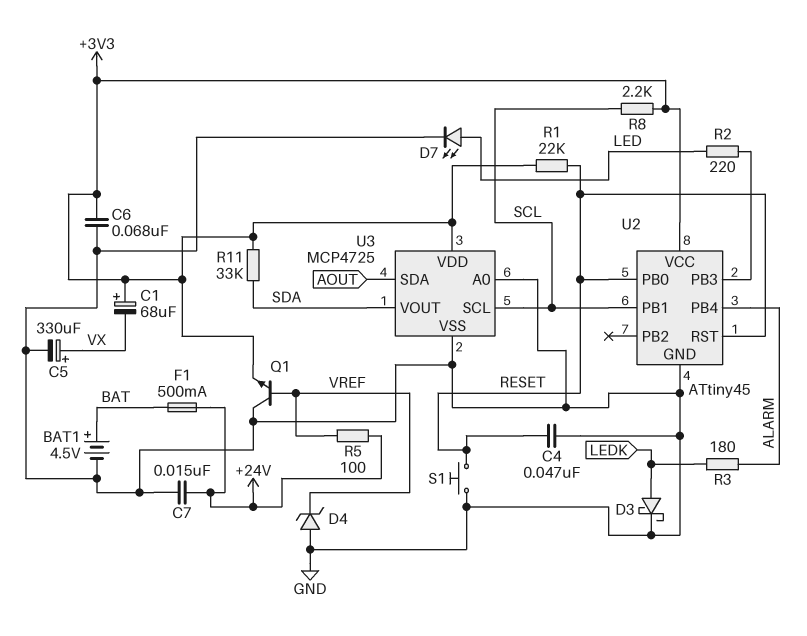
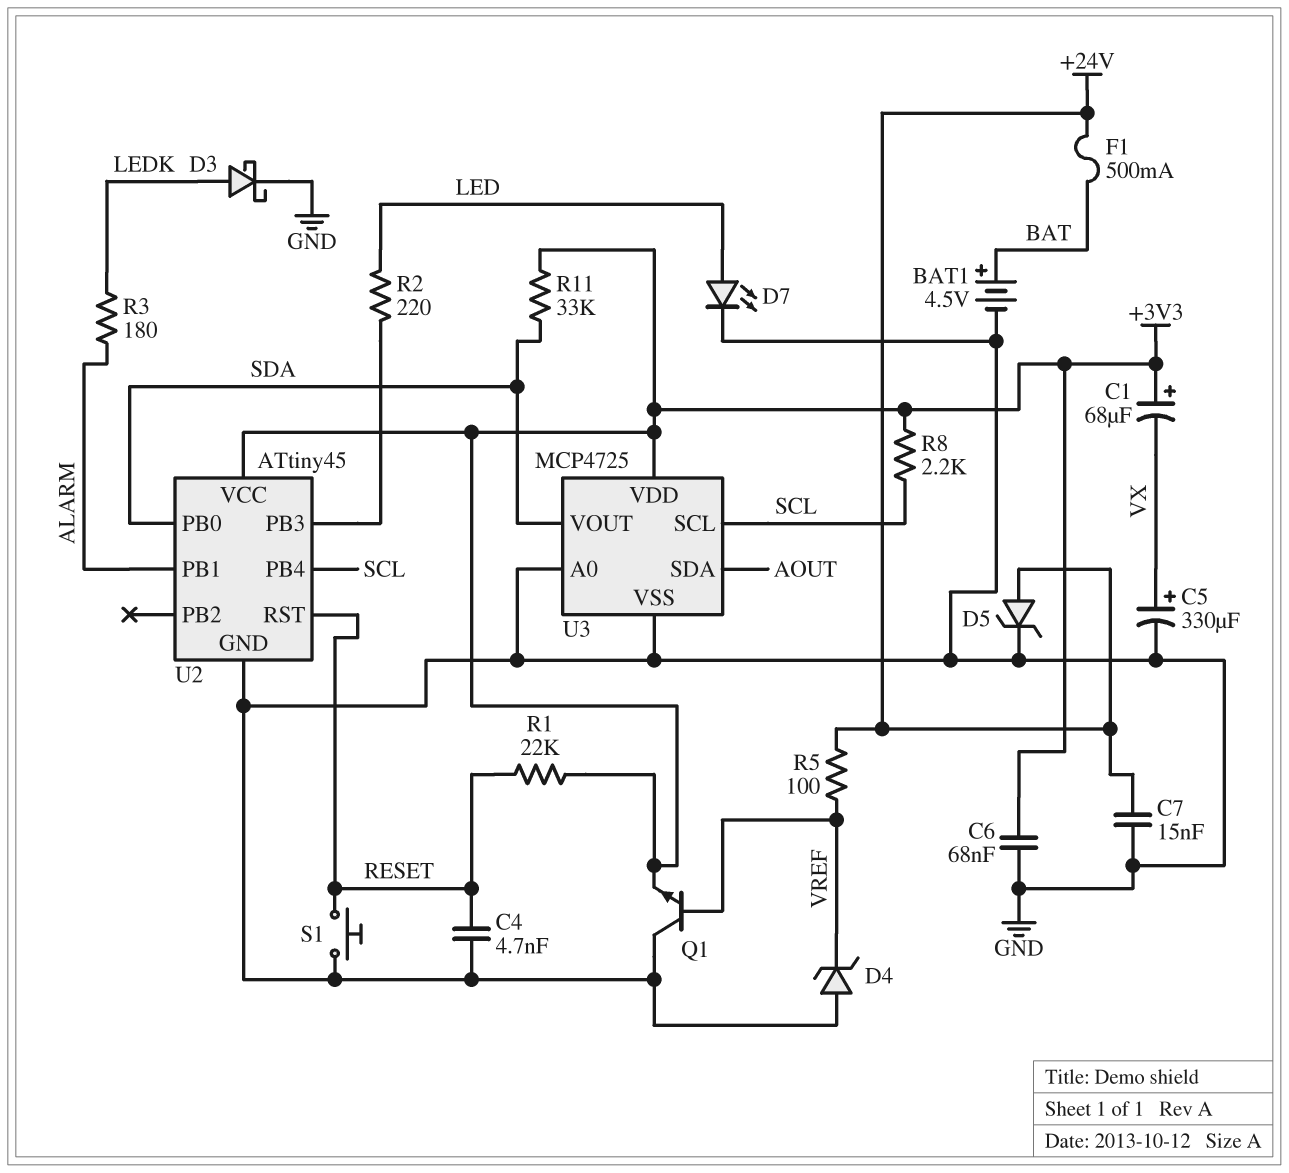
C4: 47nF (GND, RESET) -> 4.7nF (GND, RESET)
D5: none -> zener (A +24V, K GND)
U2 pin PB0: RESET -> SDA
U2 pin PB1: SCL -> ALARM
U2 pin PB4: ALARM -> SCL

